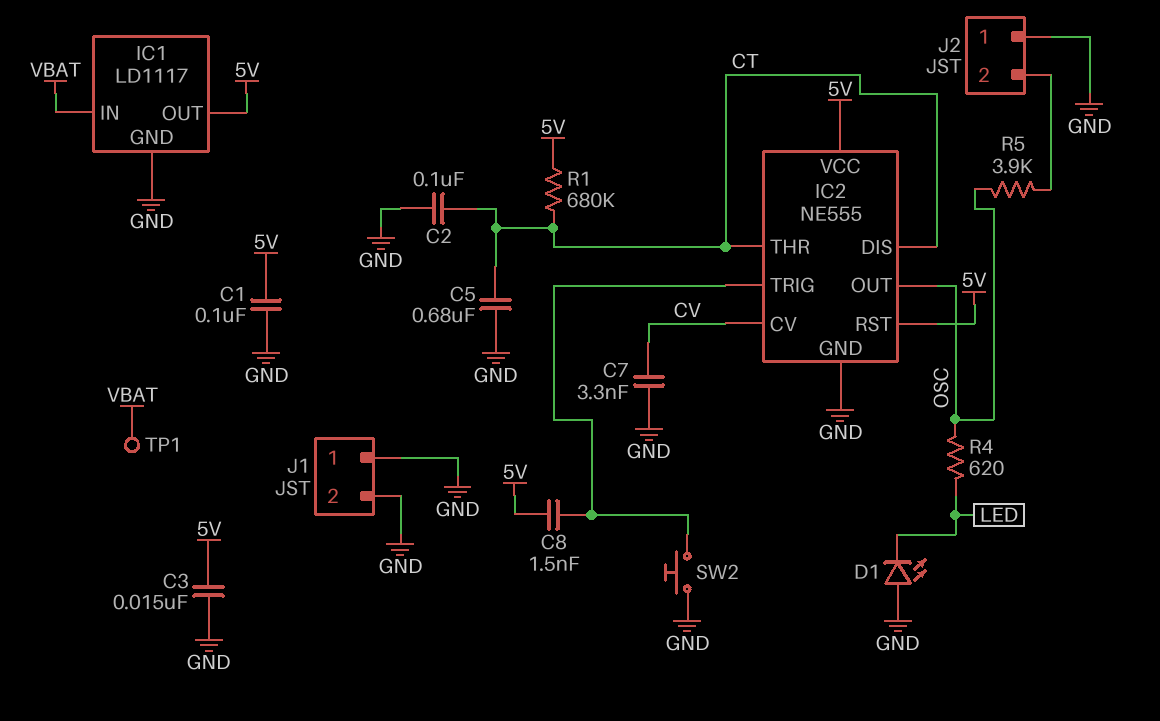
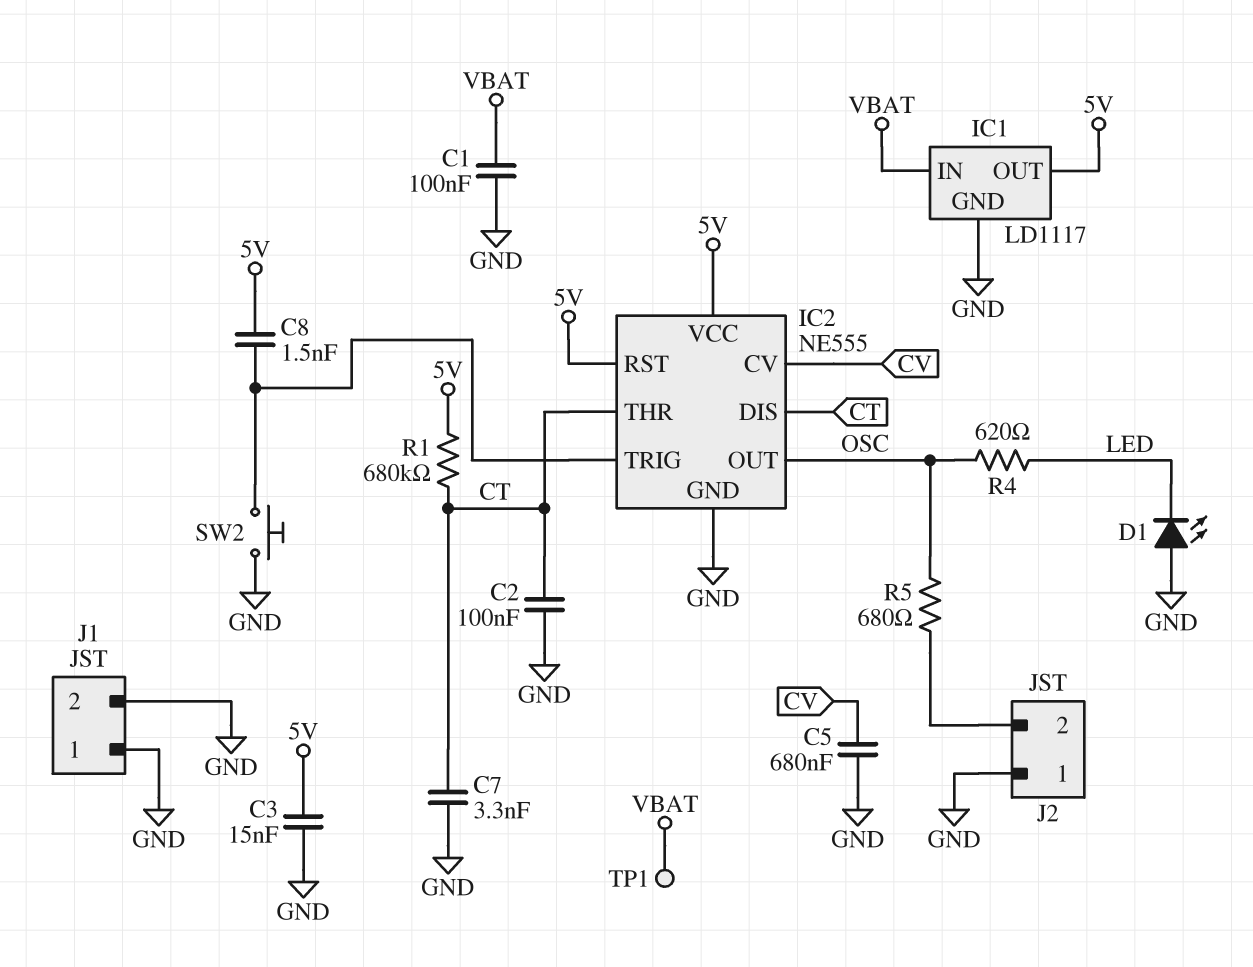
C1: 100nF (5V, GND) -> 100nF (GND, VBAT)
C5: 680nF (CT, GND) -> 680nF (CV, GND)
C7: 3.3nF (CV, GND) -> 3.3nF (CT, GND)
R5: 3.9k (J2/2, OSC) -> 680 (J2/2, OSC)

